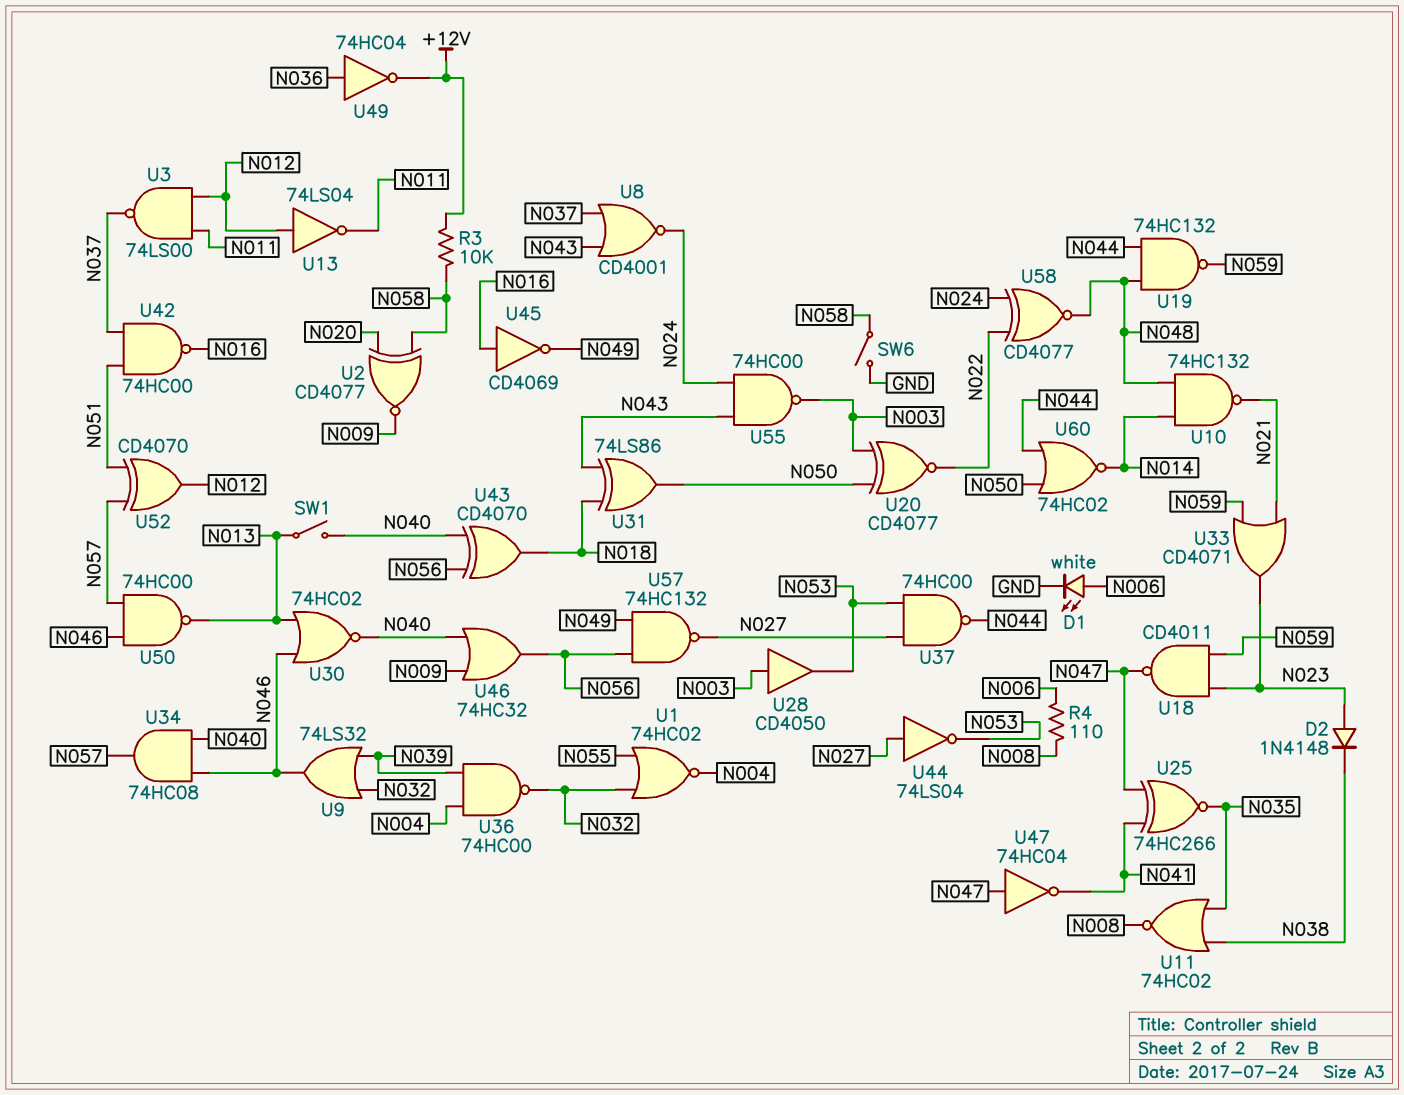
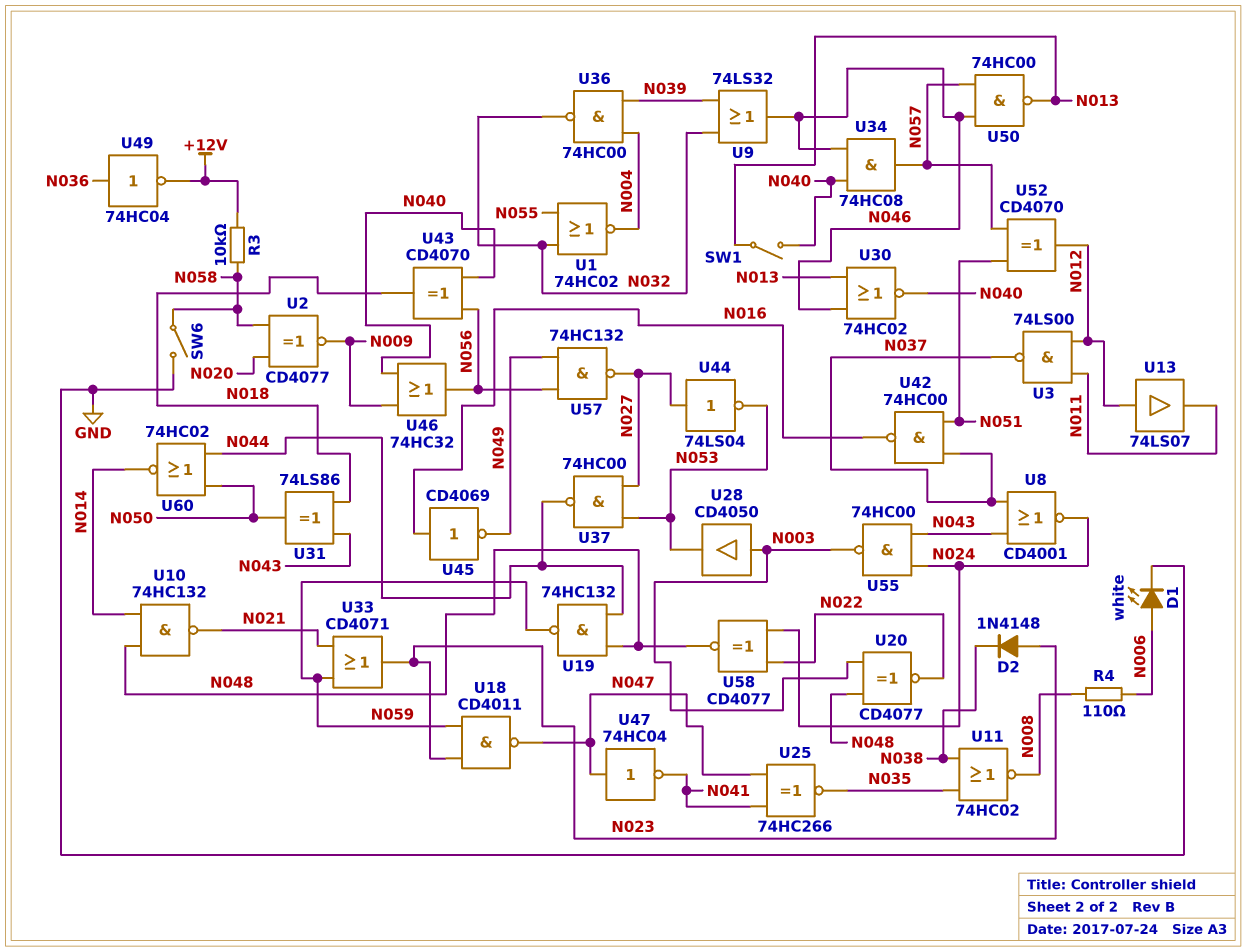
U13: NOT 74LS04 (in N012, out N011) -> buffer 74LS07 (in N012, out N011)
U20: XNOR CD4077 (in N003, in N050, out N022) -> XNOR CD4077 (in N003, in N048, out N022)

